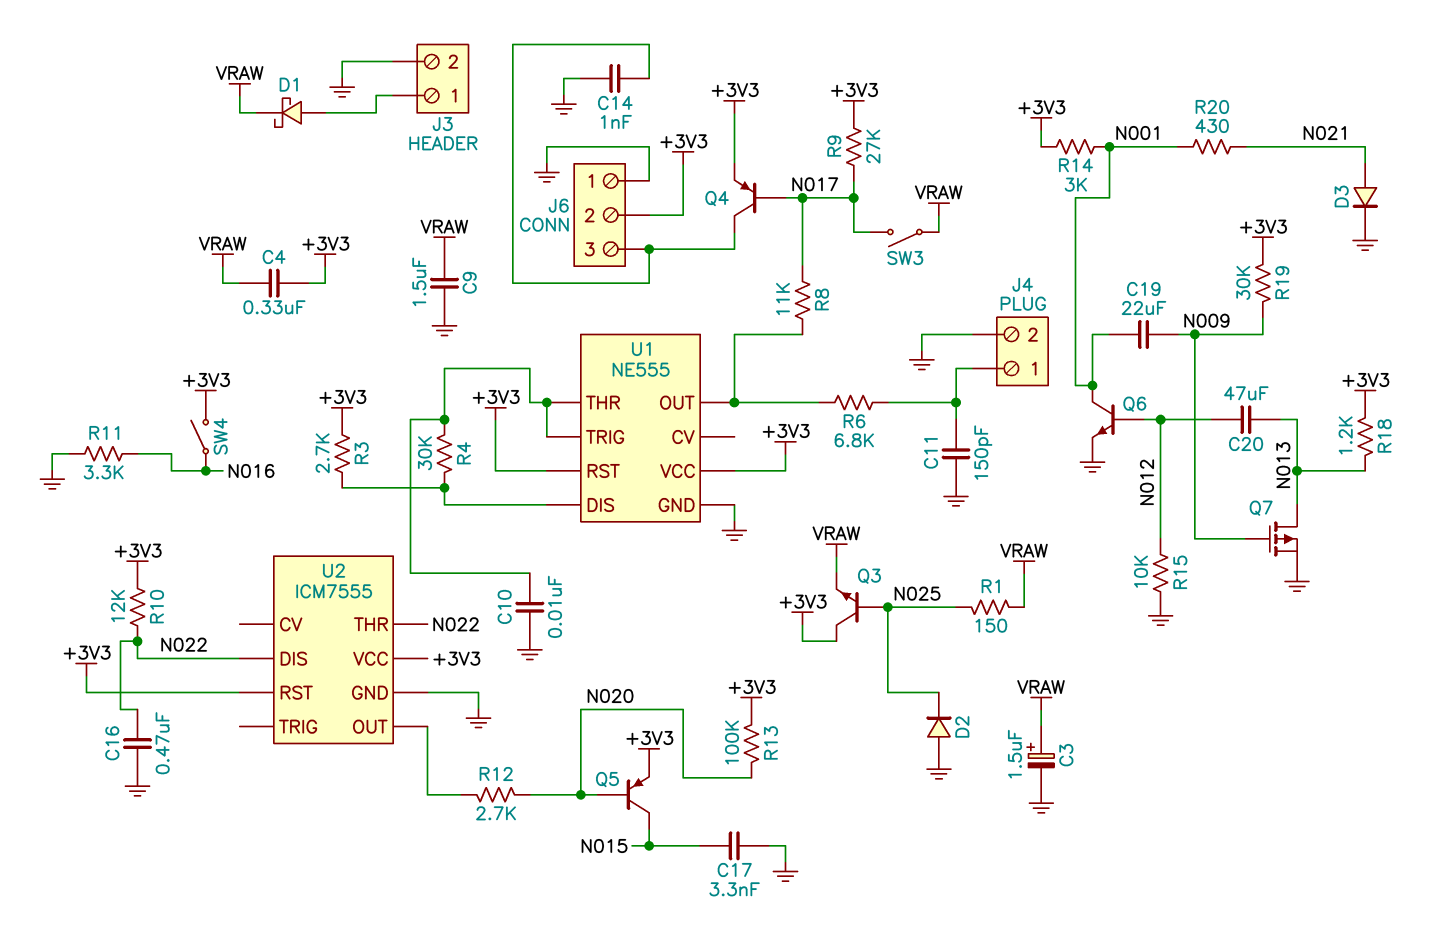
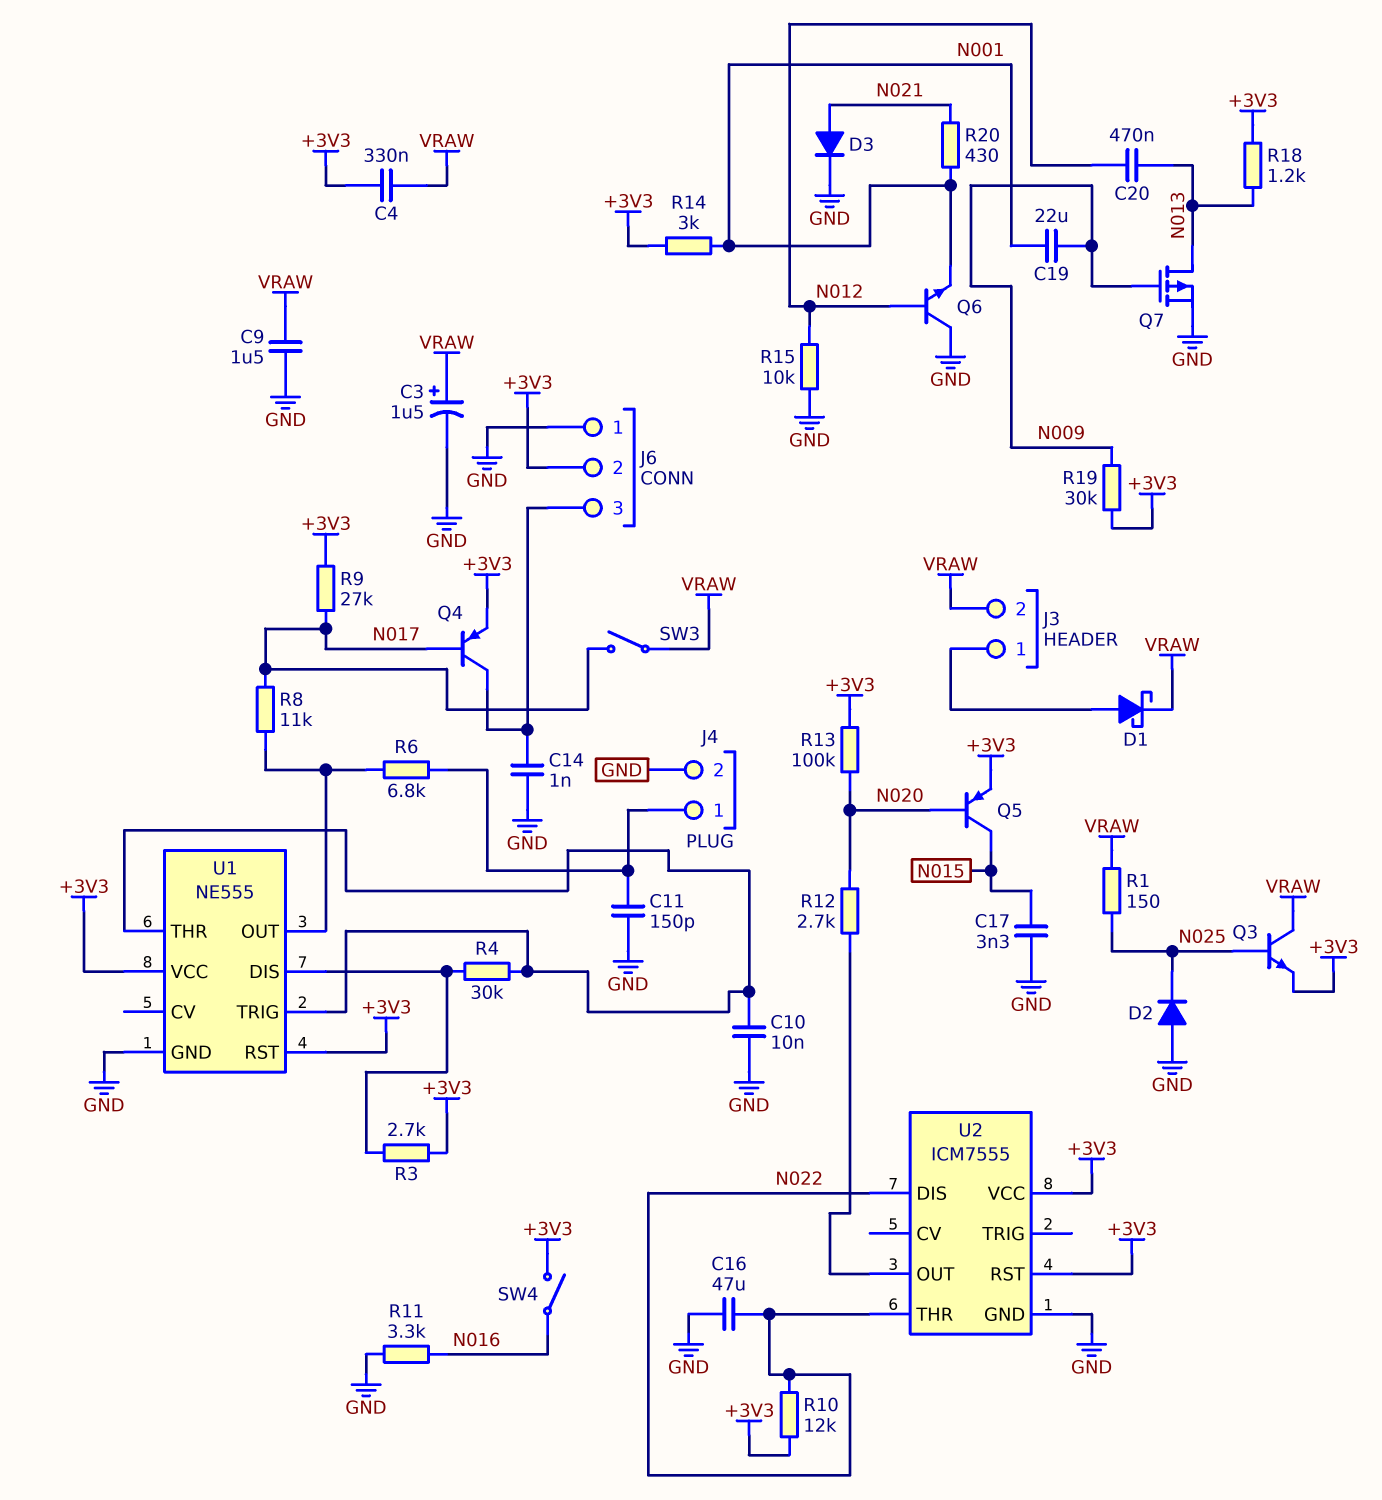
C16: 470nF (GND, N022) -> 47uF (GND, N022)
C20: 47uF (N012, N013) -> 470nF (N012, N013)
J3 pin 2: GND -> VRAW
Q3: NPN (B N025, C +3V3, E VRAW) -> NPN (B N025, C VRAW, E +3V3)
Q6: NPN (B N012, C N001, E GND) -> NPN (B N012, C GND, E N001)

